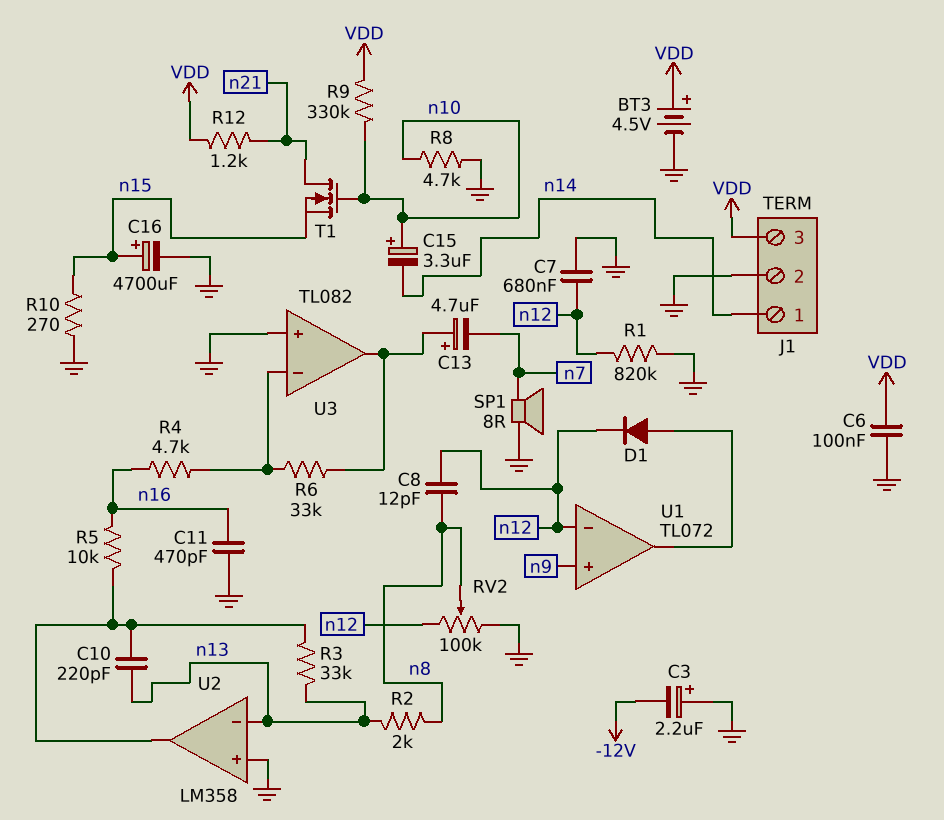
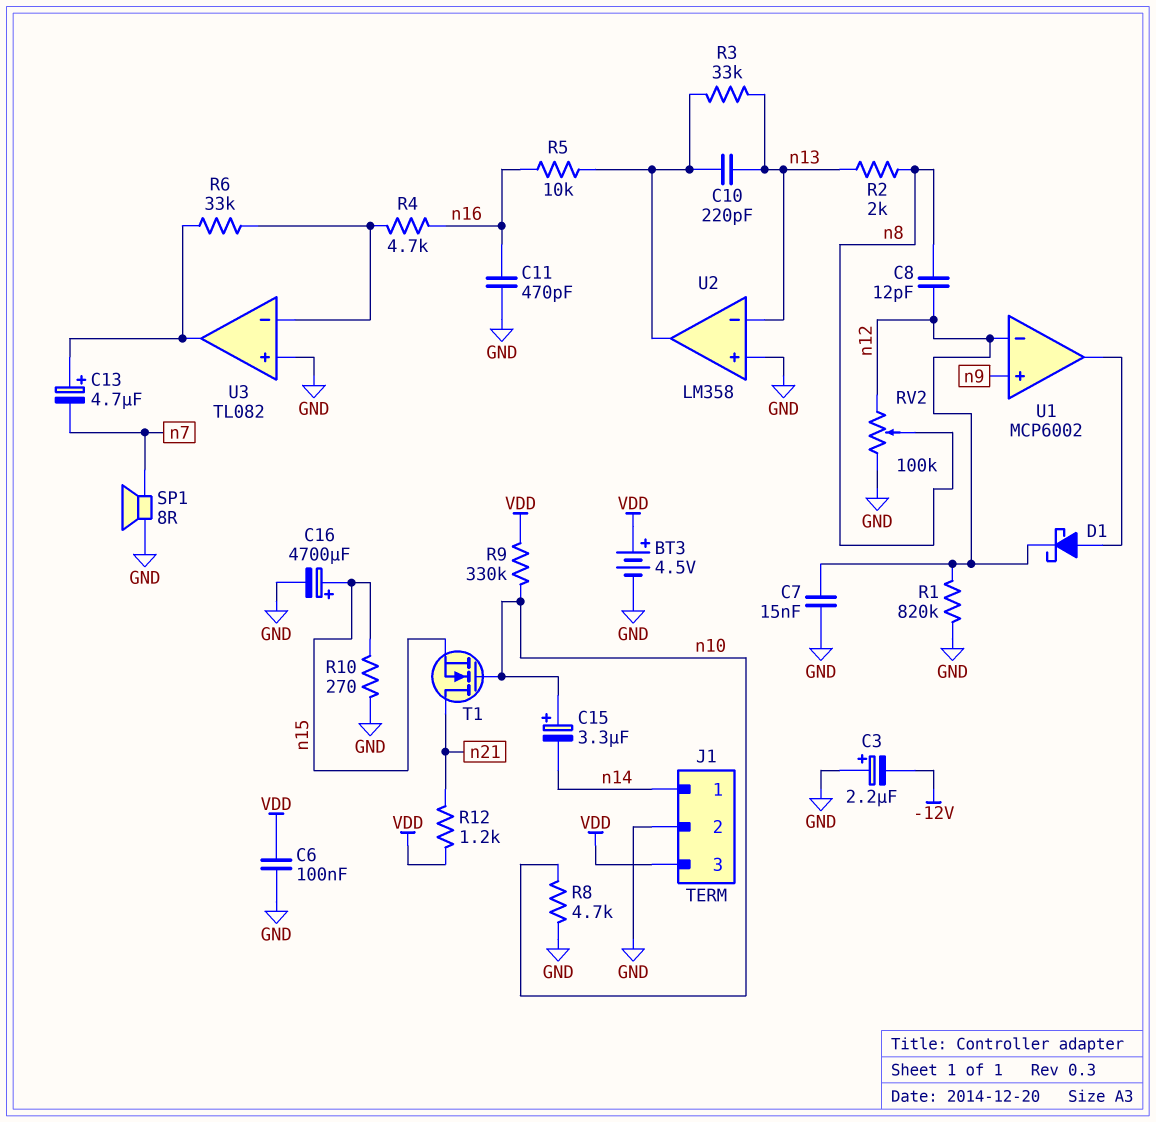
C7: 680nF (GND, n12) -> 15nF (GND, n12)
D1: diode (A U1/out, K n12) -> schottky (A U1/out, K n12)
U1: TL072 -> MCP6002

